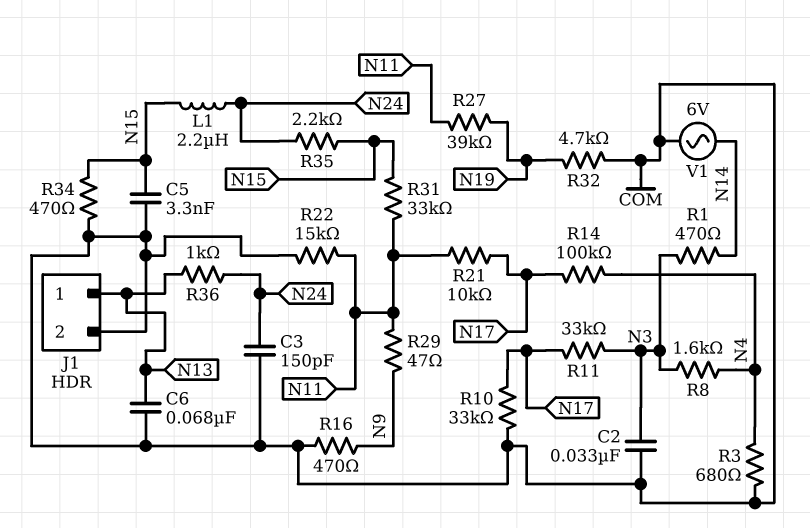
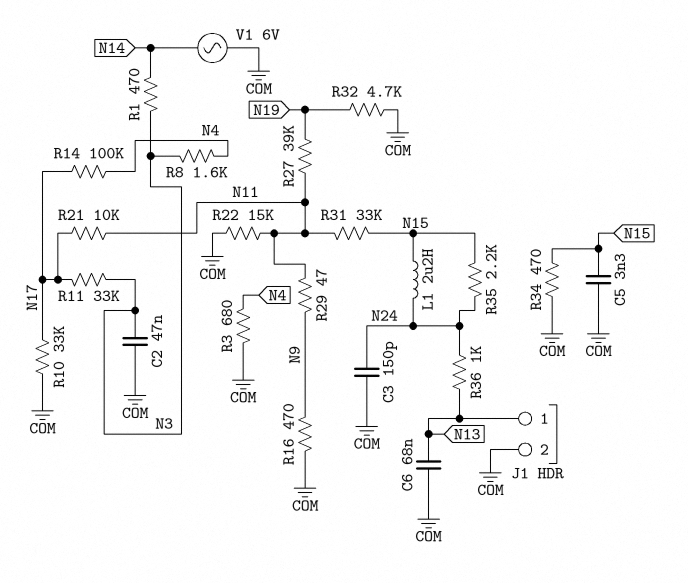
C2: 33nF (COM, N3) -> 47nF (COM, N3)

